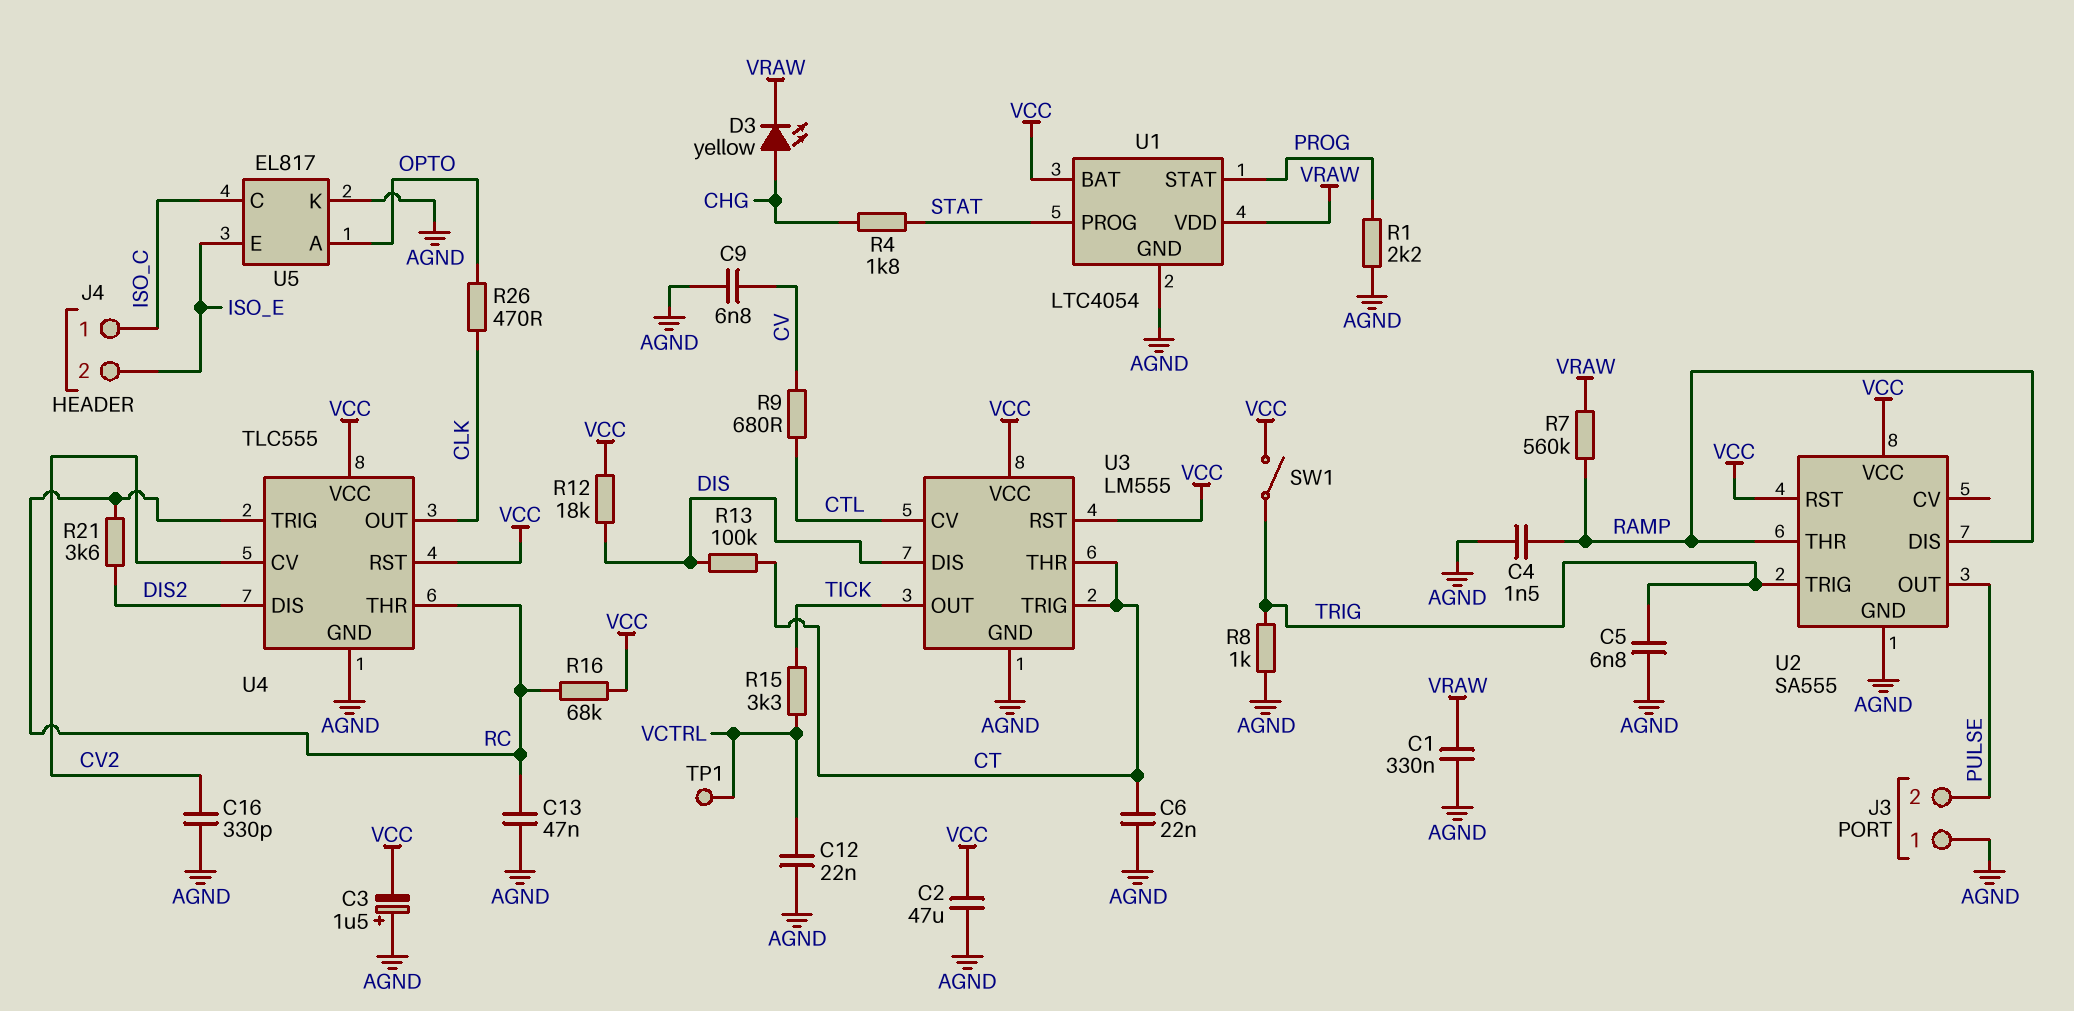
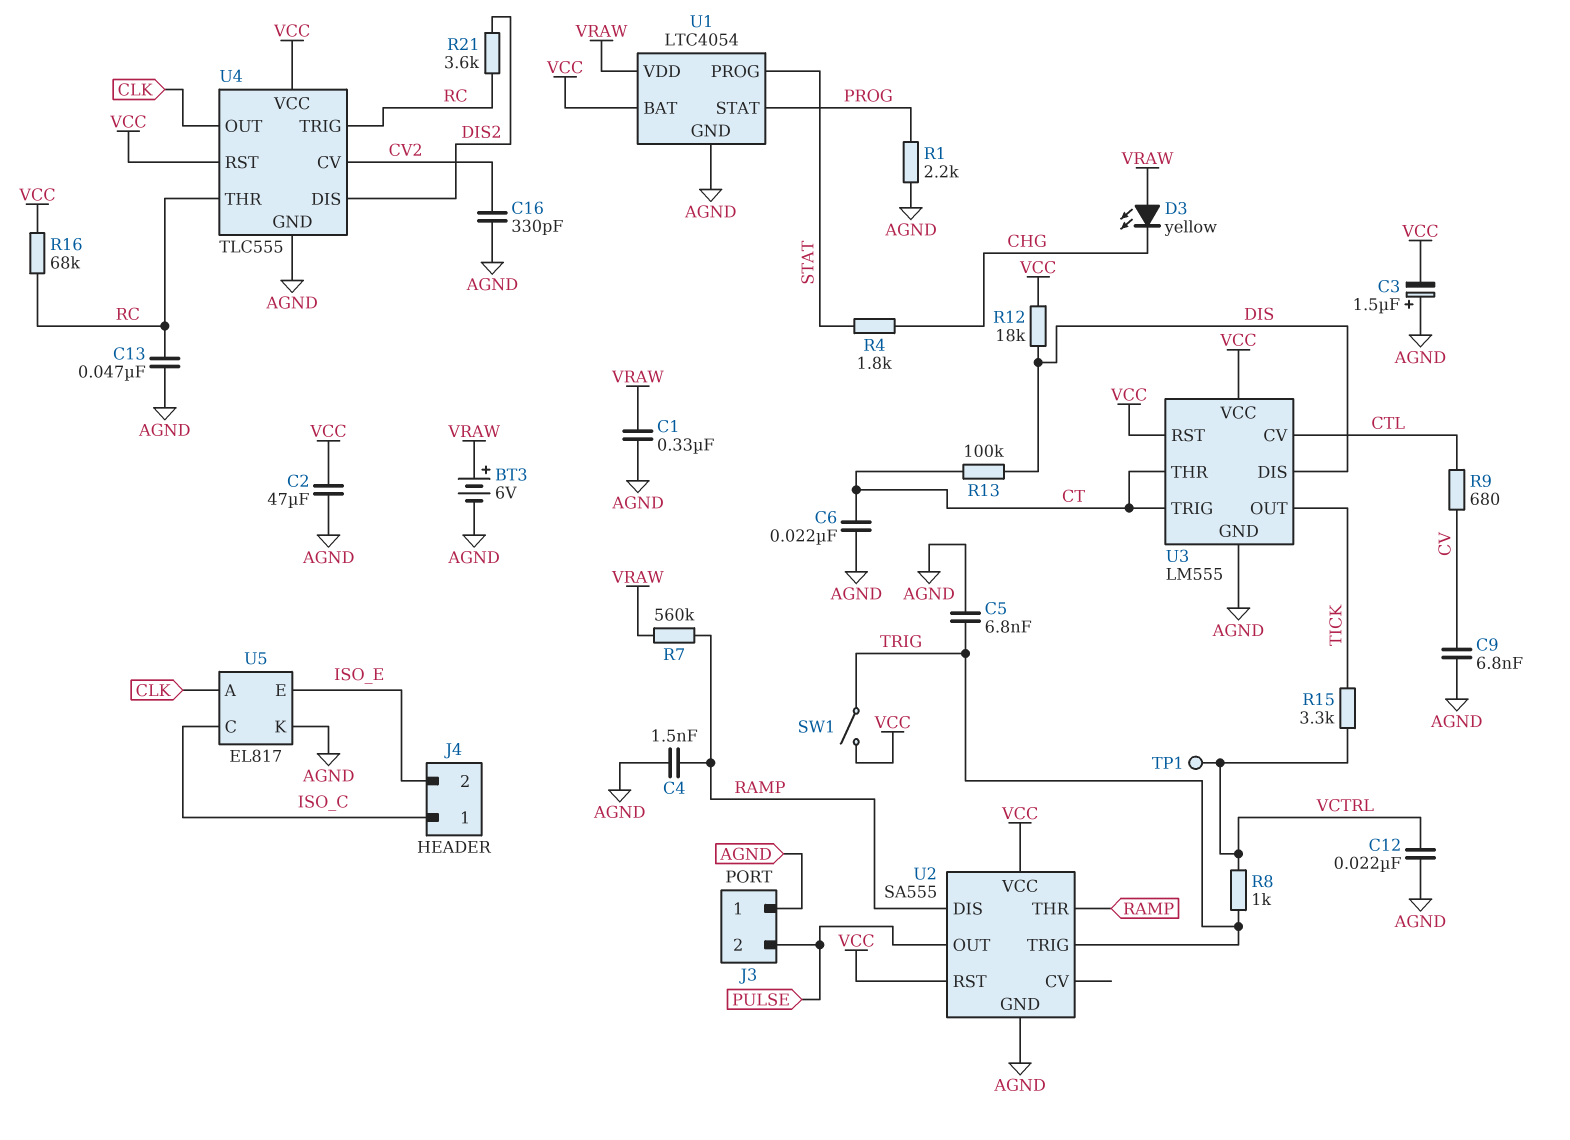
BT3: none -> 6V (plus VRAW, minus AGND)
D3: LED yellow (A CHG, K VRAW) -> LED yellow (A VRAW, K CHG)
R8: 1k (AGND, TRIG) -> 1k (TRIG, VCTRL)
R26: 470 (CLK, OPTO) -> none
U5 pin A: OPTO -> CLK

